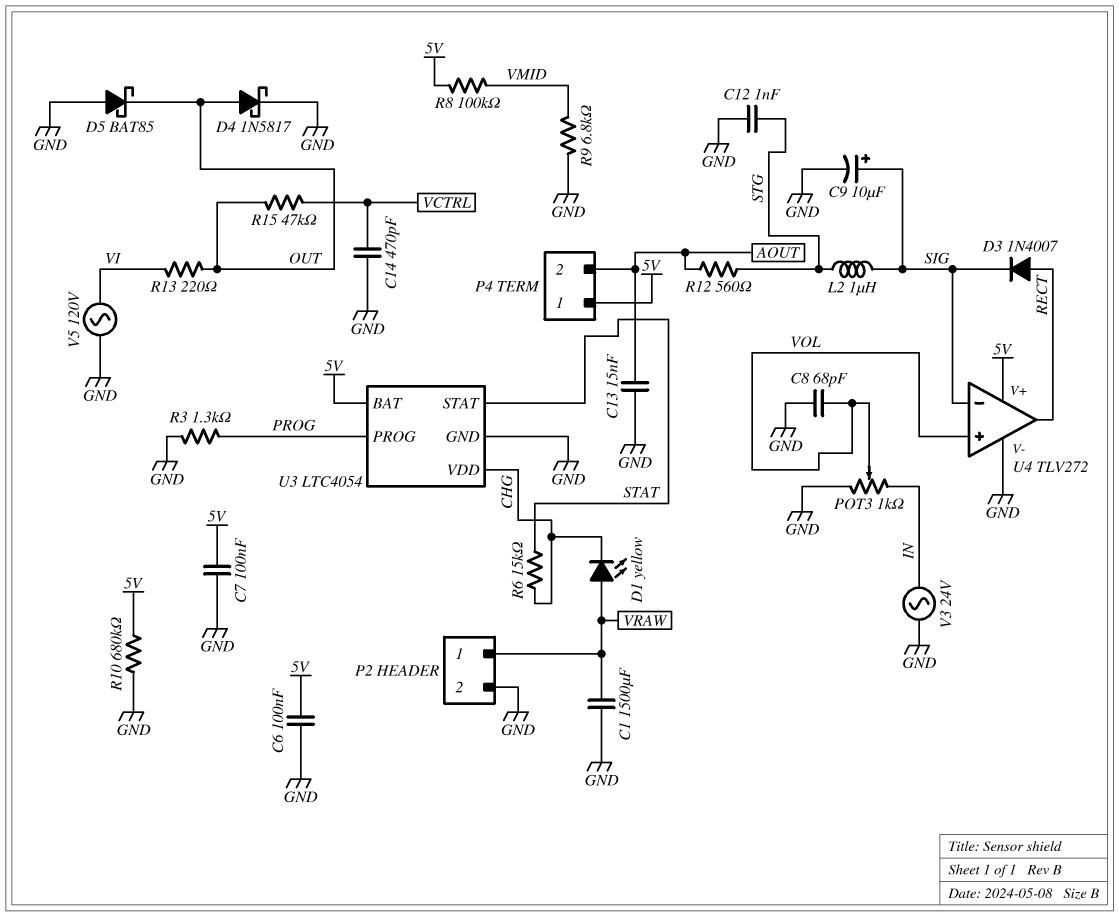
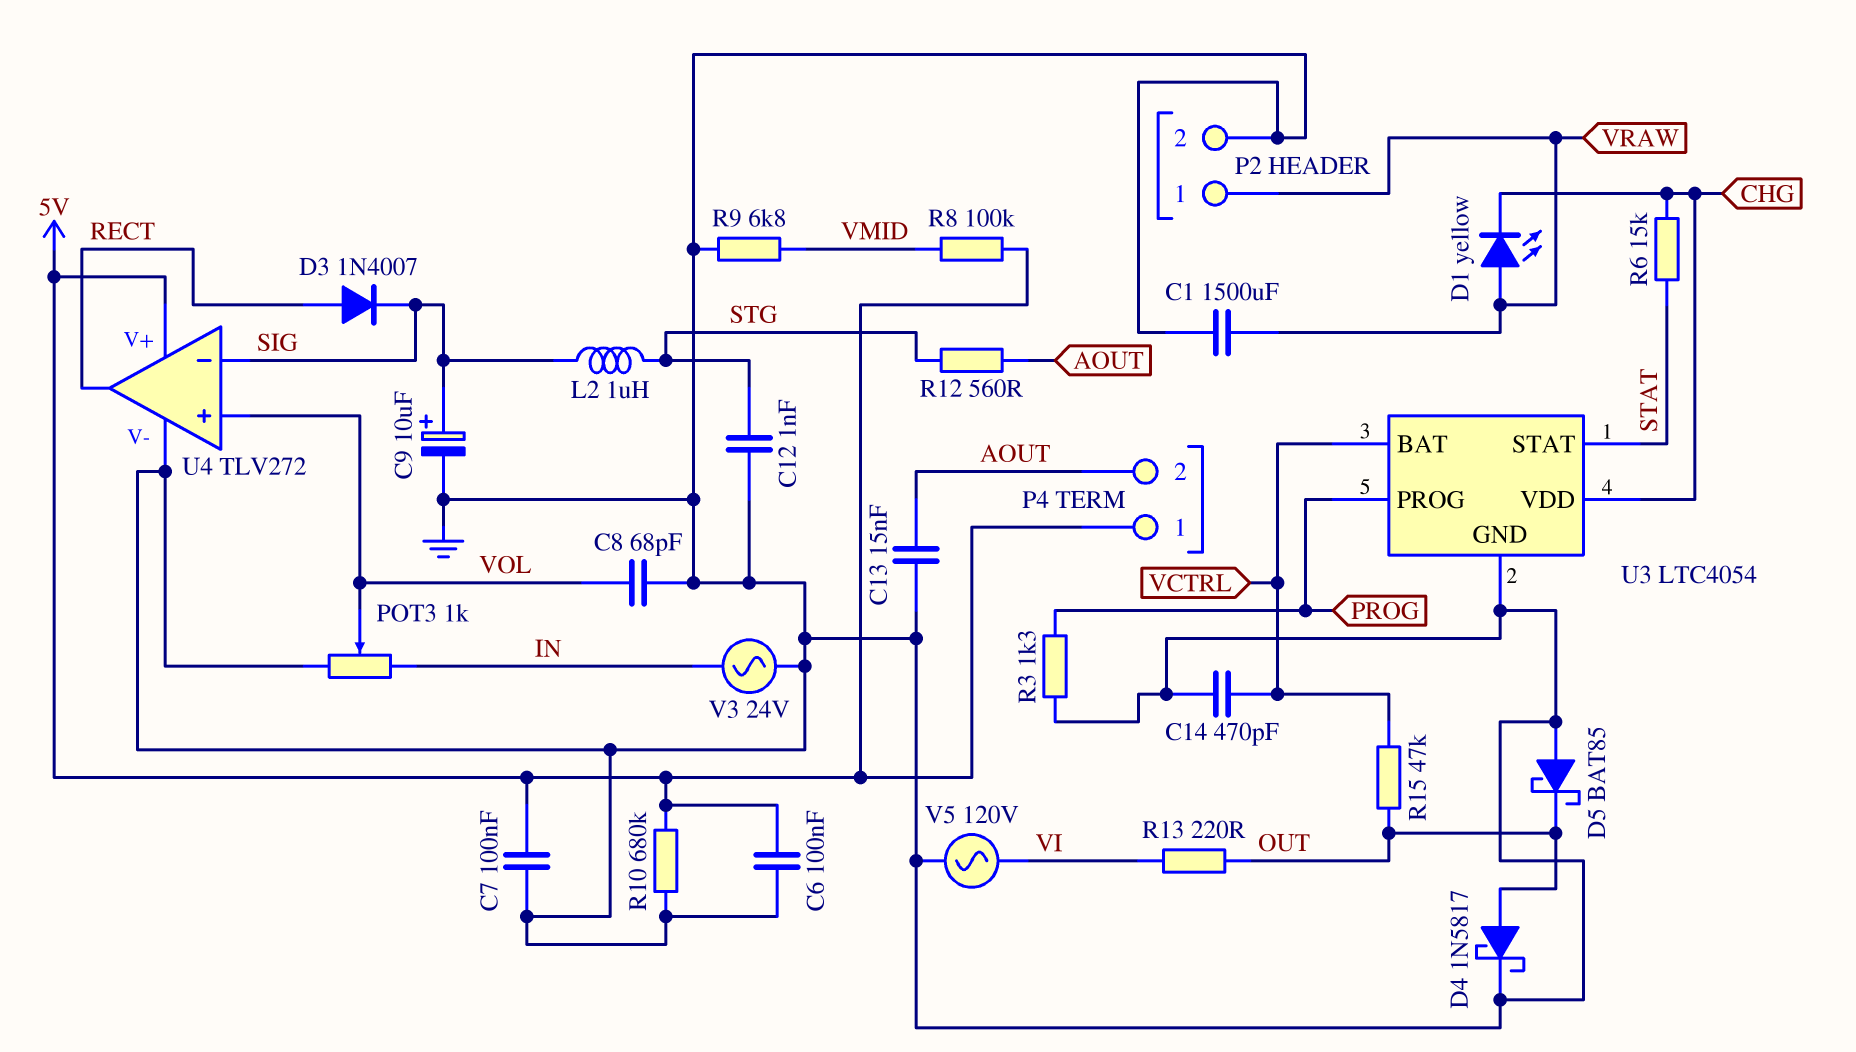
U3 pin BAT: 5V -> VCTRL

